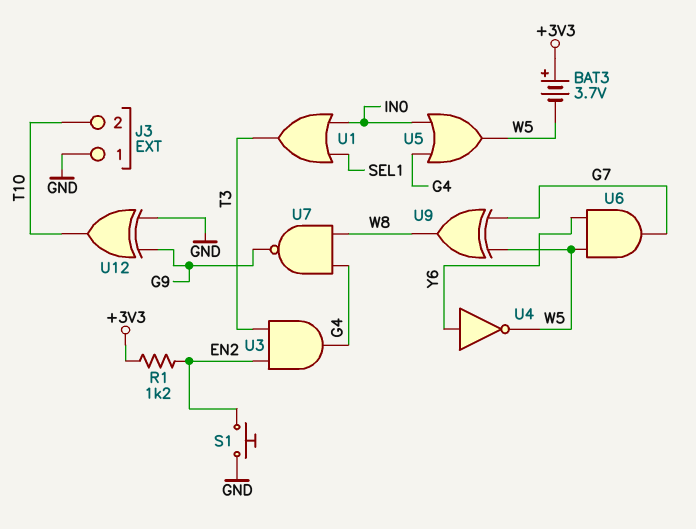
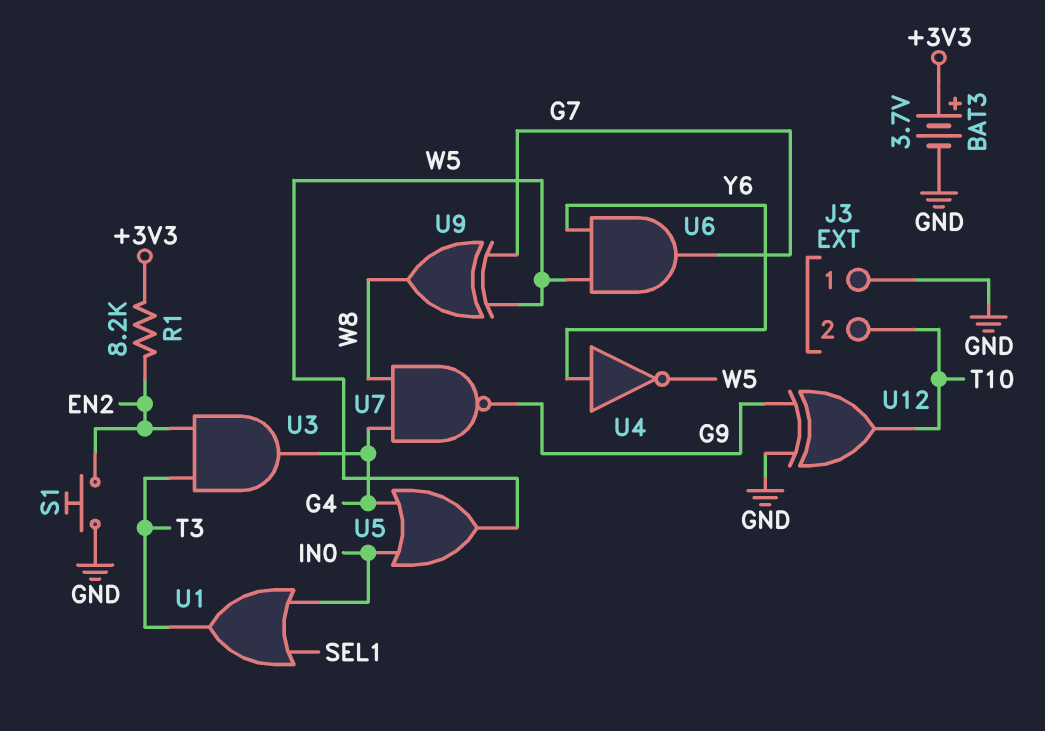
BAT3: 3.7V (plus +3V3, minus W5) -> 3.7V (plus +3V3, minus GND)
R1: 1.2k (+3V3, EN2) -> 8.2k (+3V3, EN2)

